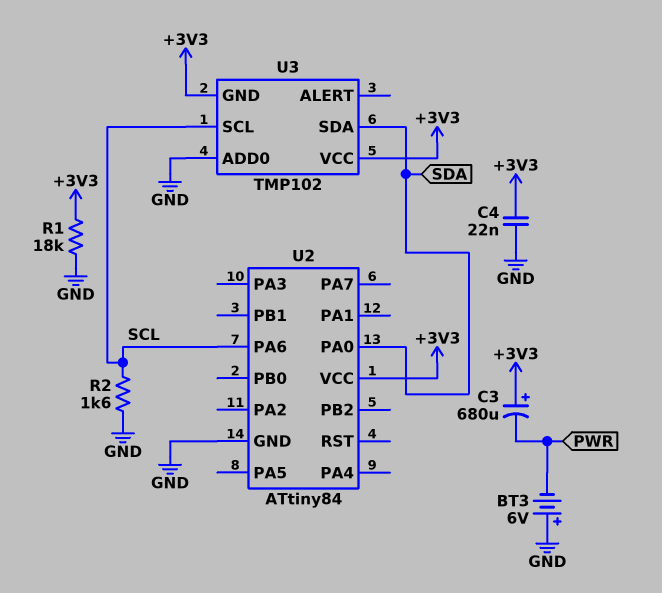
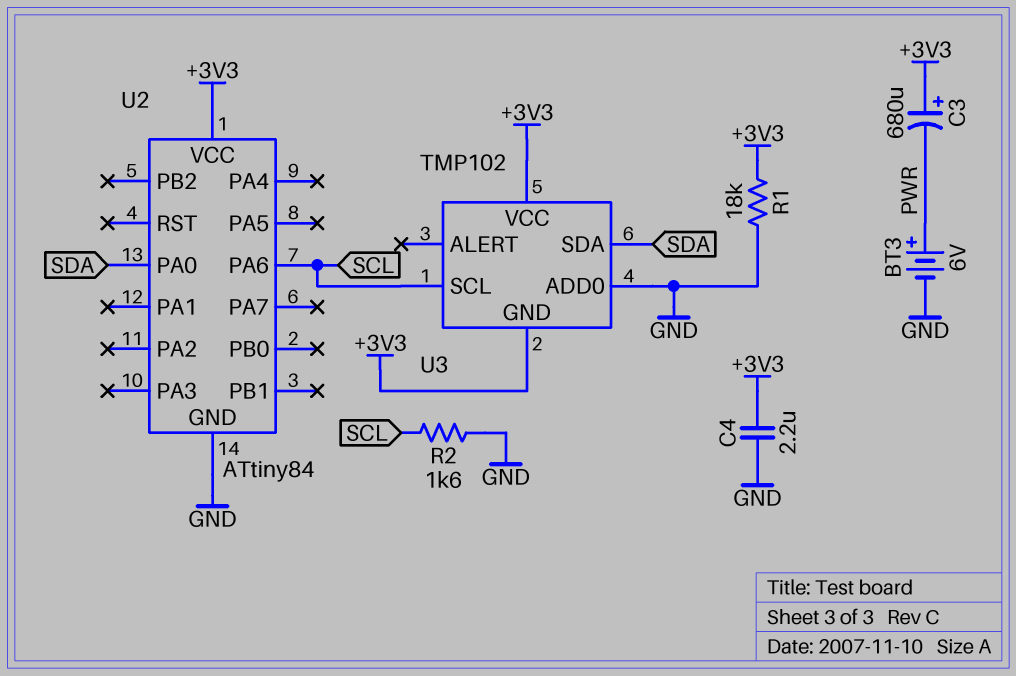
BT3: 6V (plus GND, minus PWR) -> 6V (plus PWR, minus GND)
C4: 22nF (+3V3, GND) -> 2.2uF (+3V3, GND)

